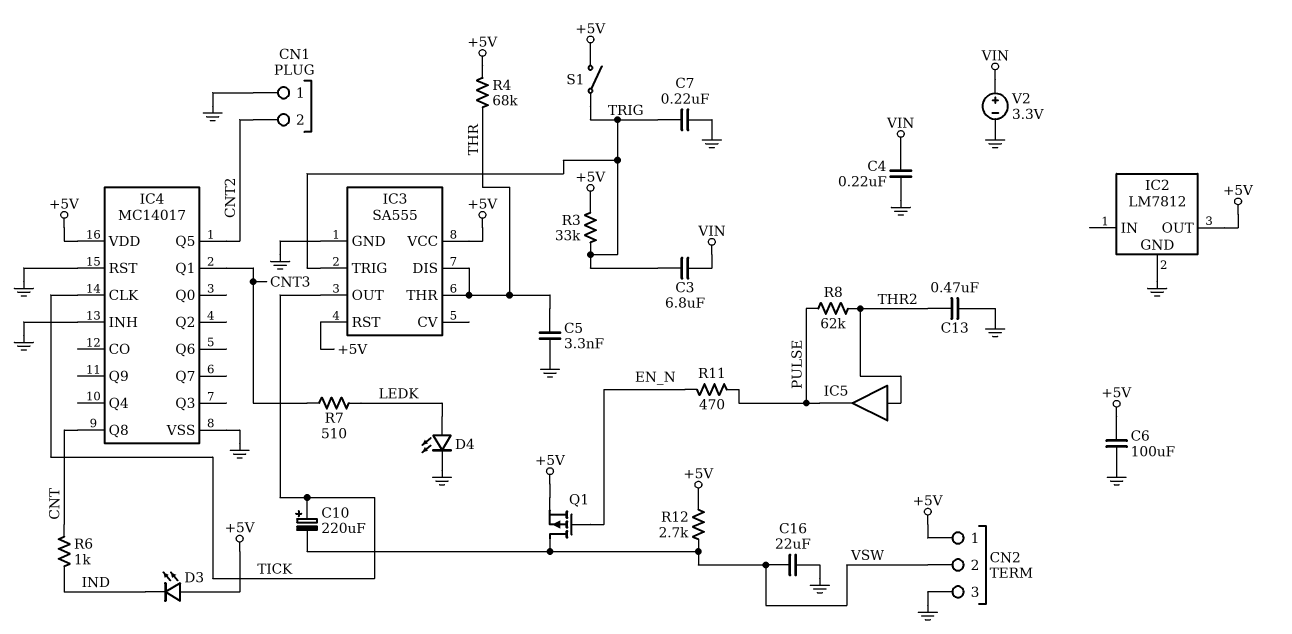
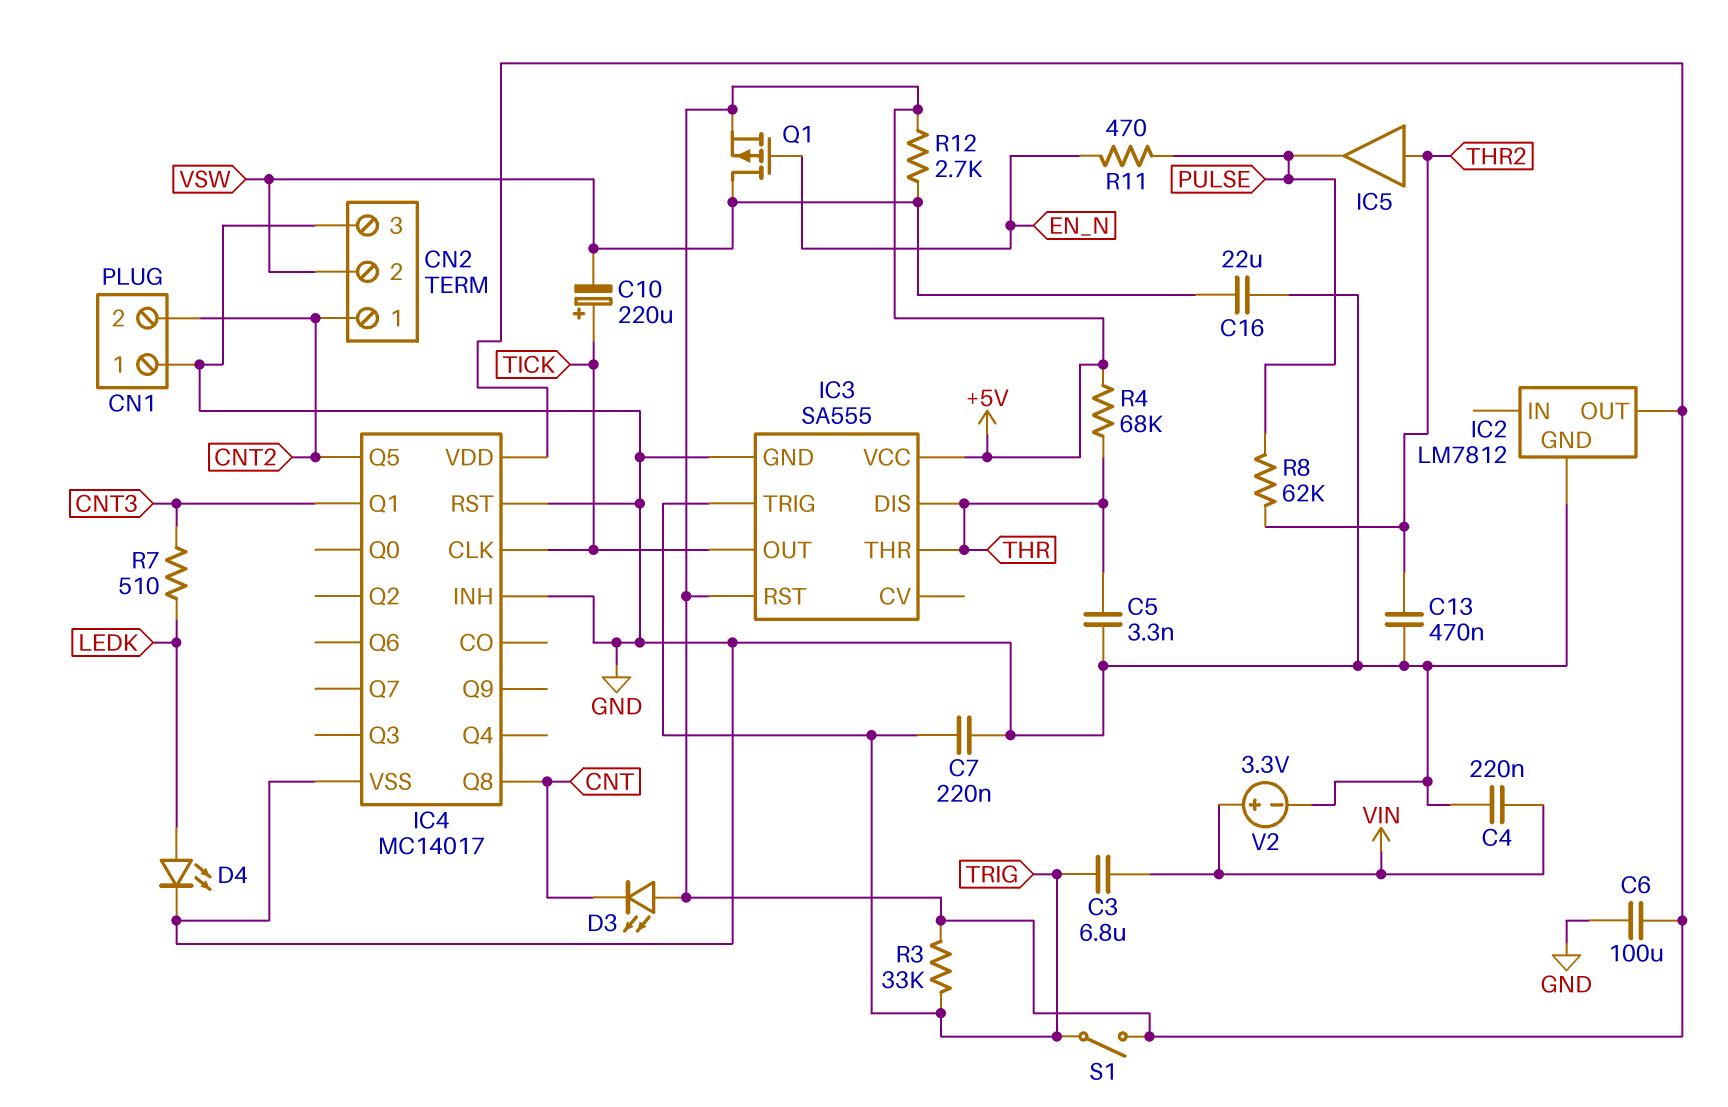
CN2 pin 1: +5V -> CNT2
D3: LED (A +5V, K IND) -> LED (A +5V, K CNT)
R6: 1k (CNT, IND) -> none

